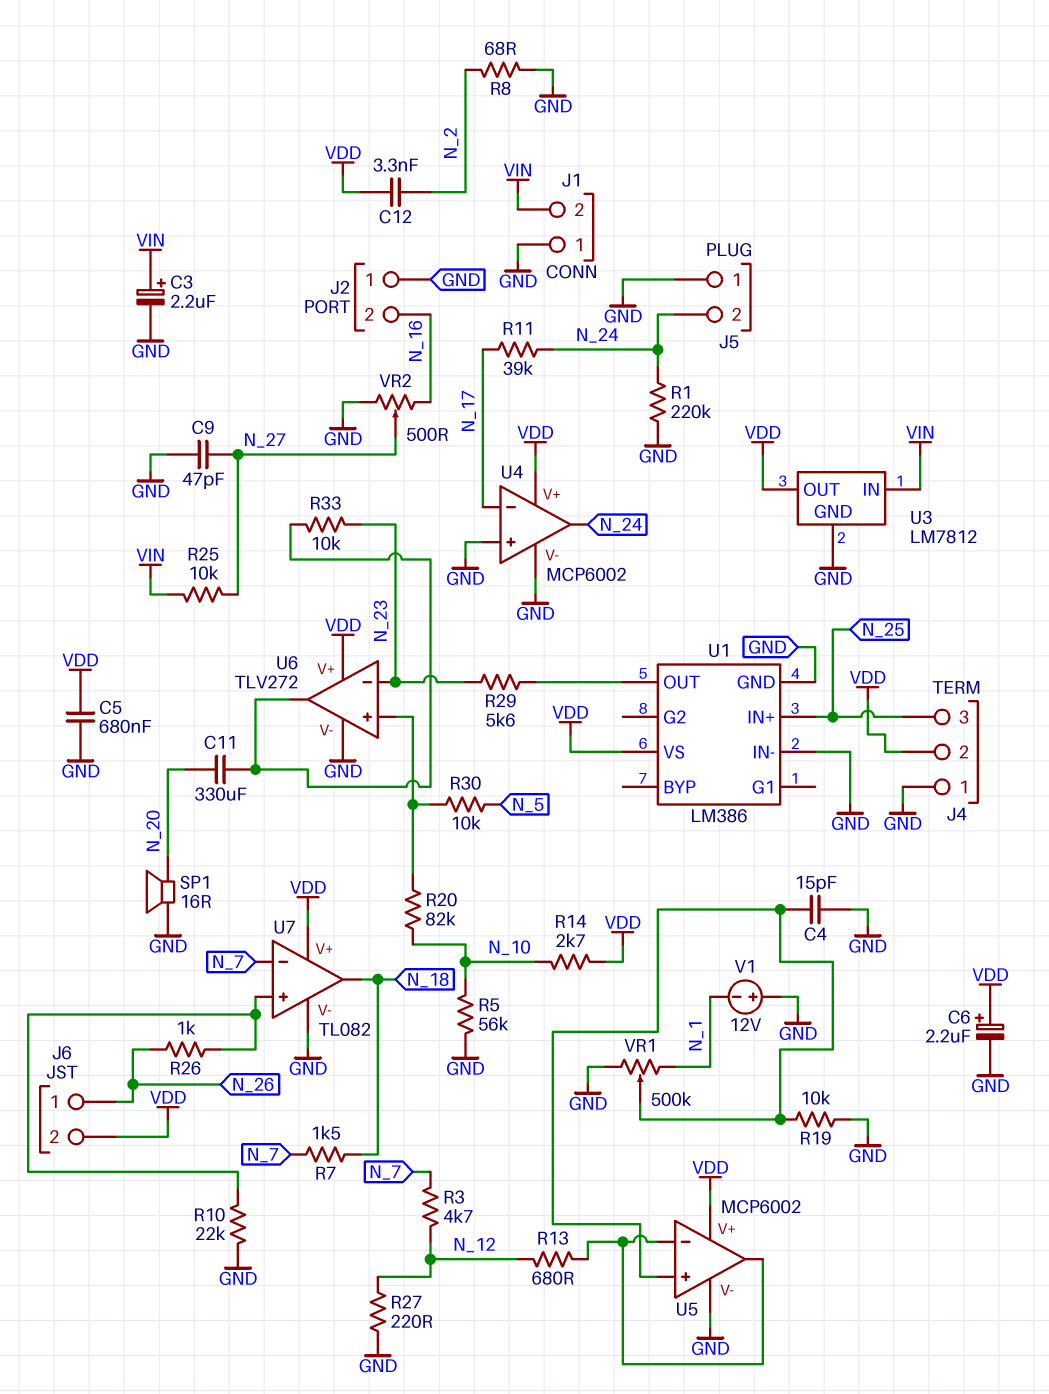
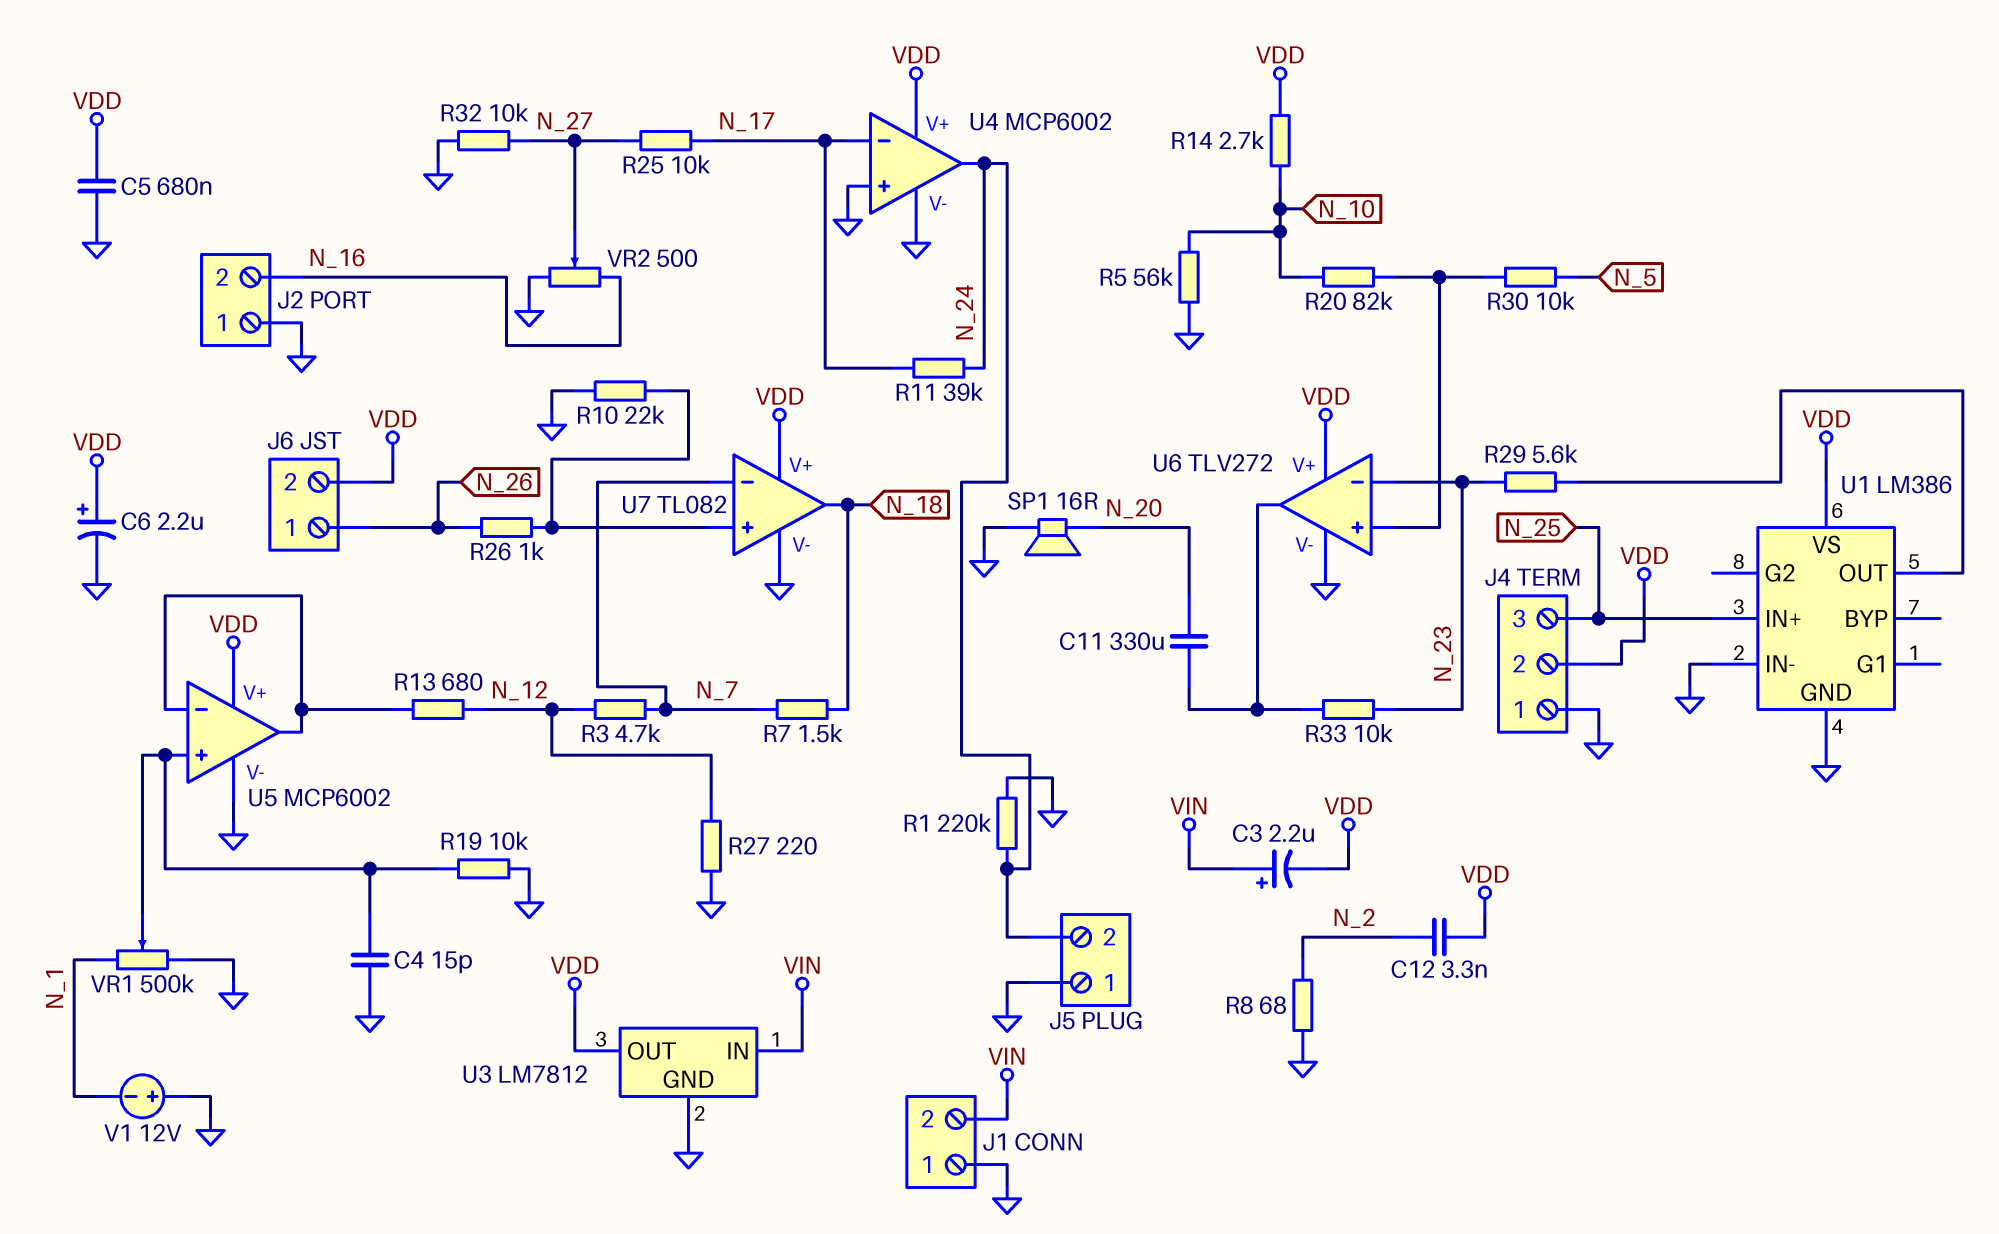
C3: 2.2uF (plus VIN, minus GND) -> 2.2uF (plus VIN, minus VDD)
C9: 47pF (GND, N_27) -> none
R25: 10k (N_27, VIN) -> 10k (N_17, N_27)
R32: none -> 10k (GND, N_27)

